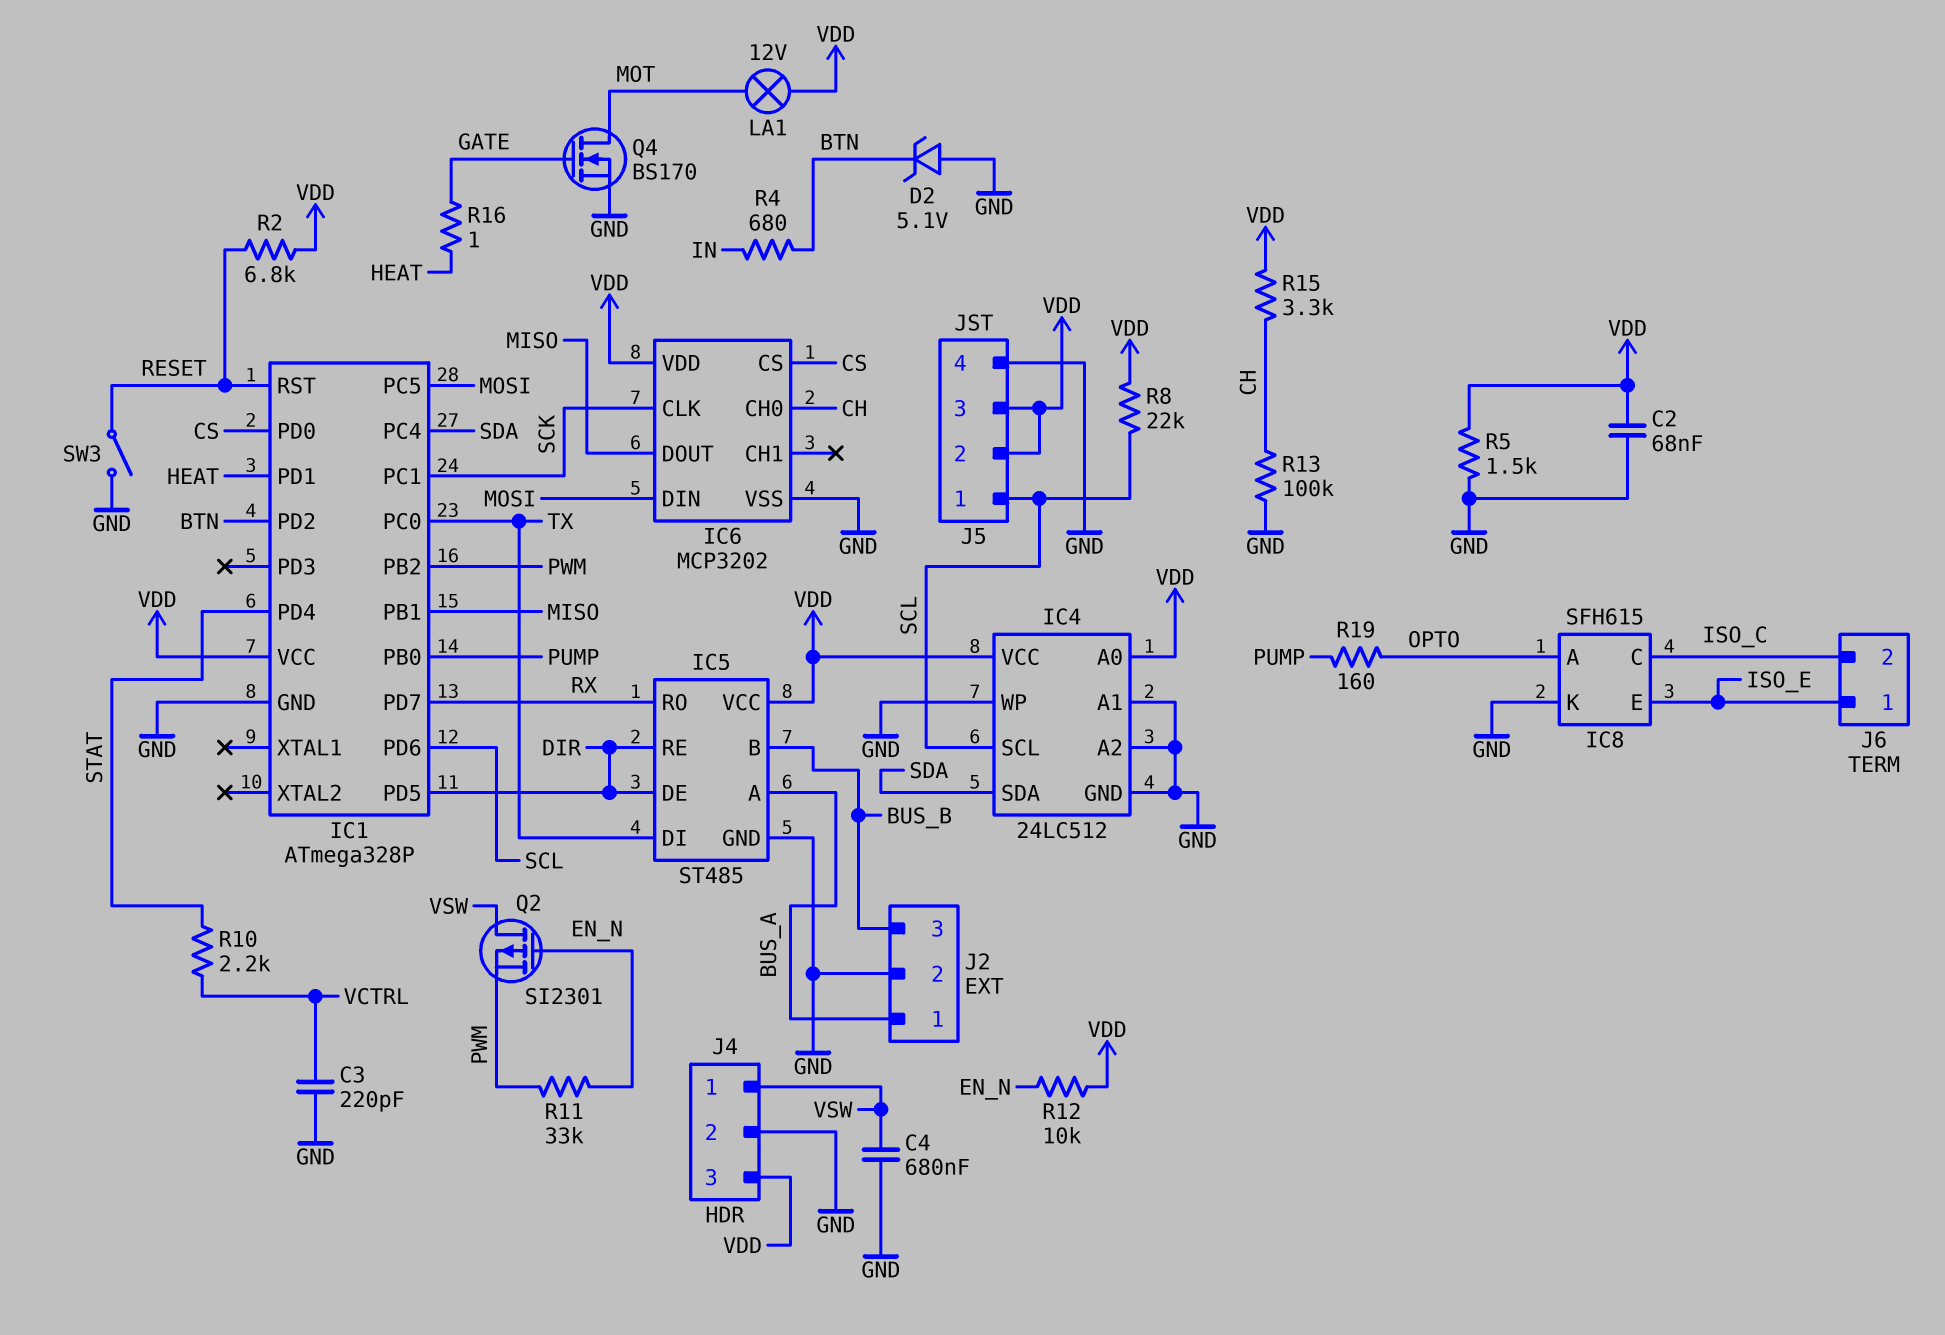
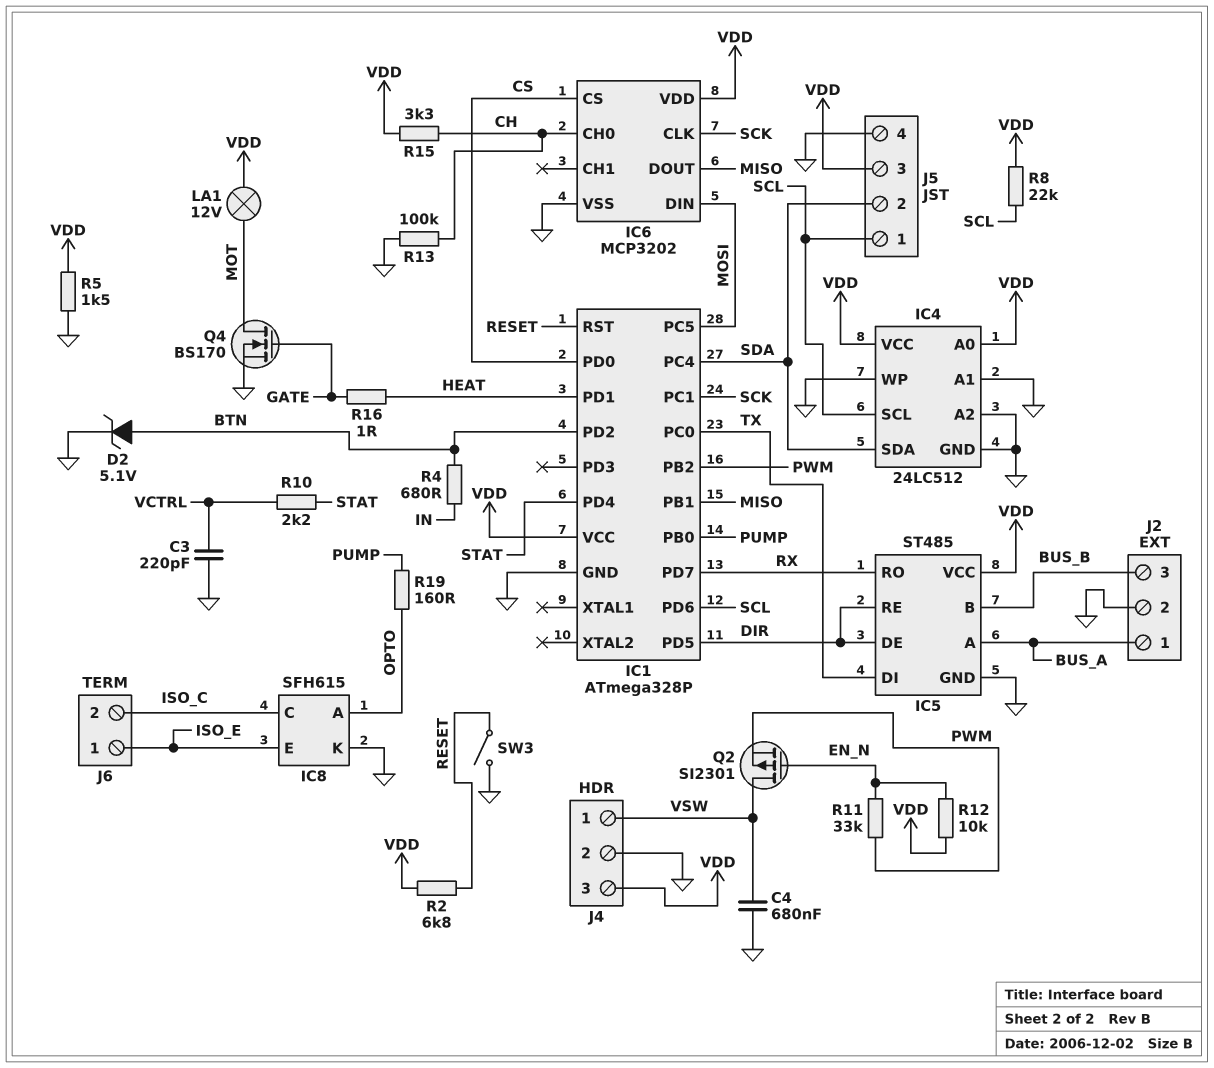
C2: 68nF (GND, VDD) -> none
D2: zener 5.1V (A GND, K BTN) -> zener 5.1V (A BTN, K GND)
J5 pin 2: VDD -> SDA

